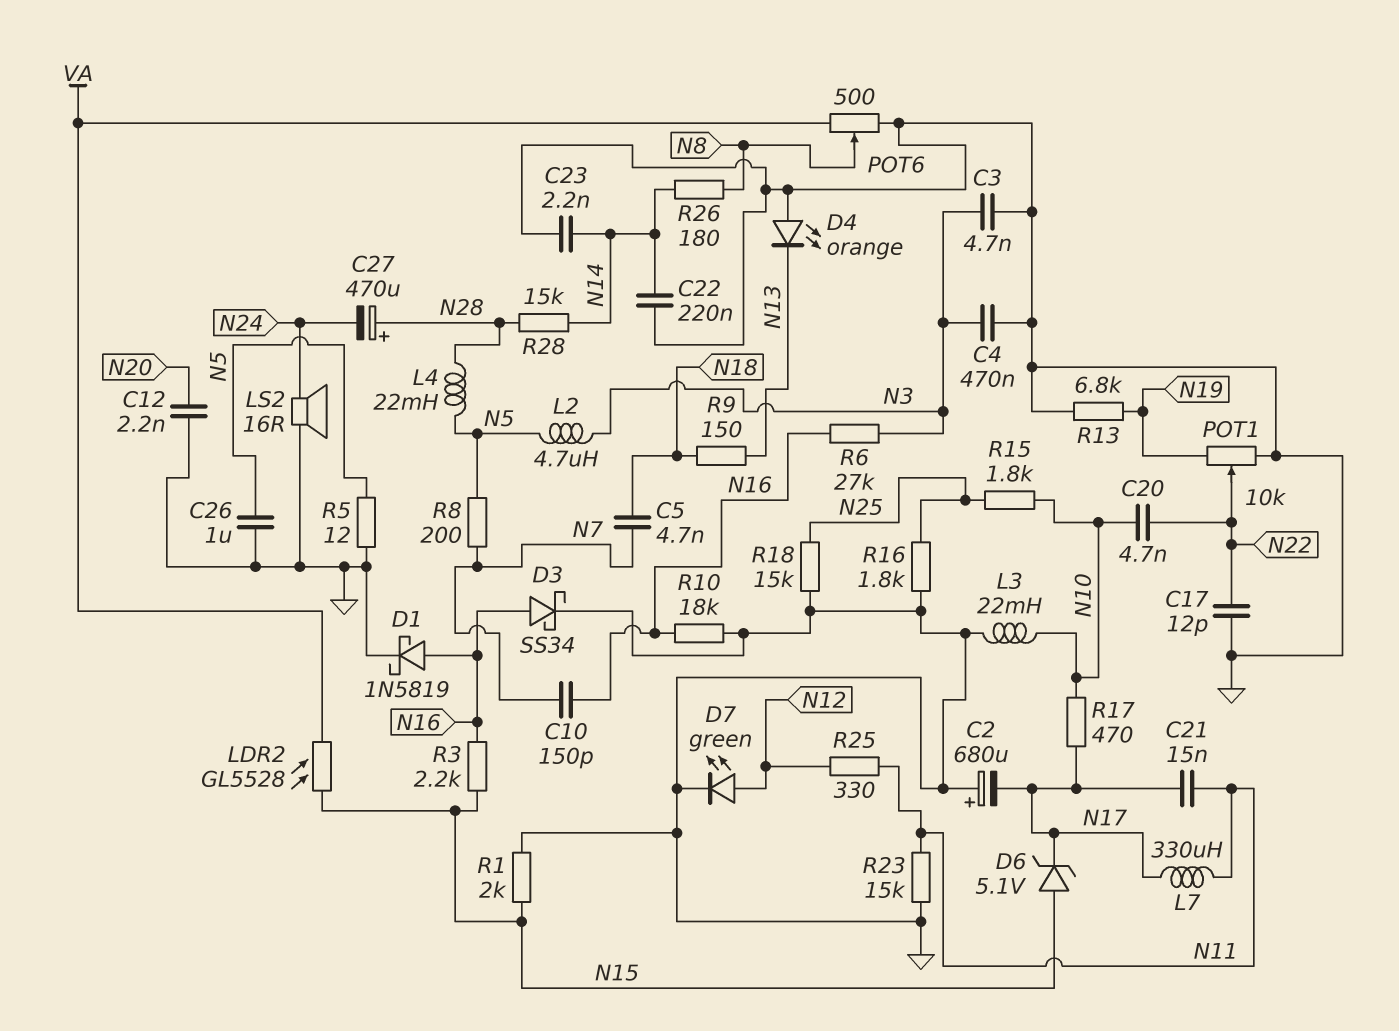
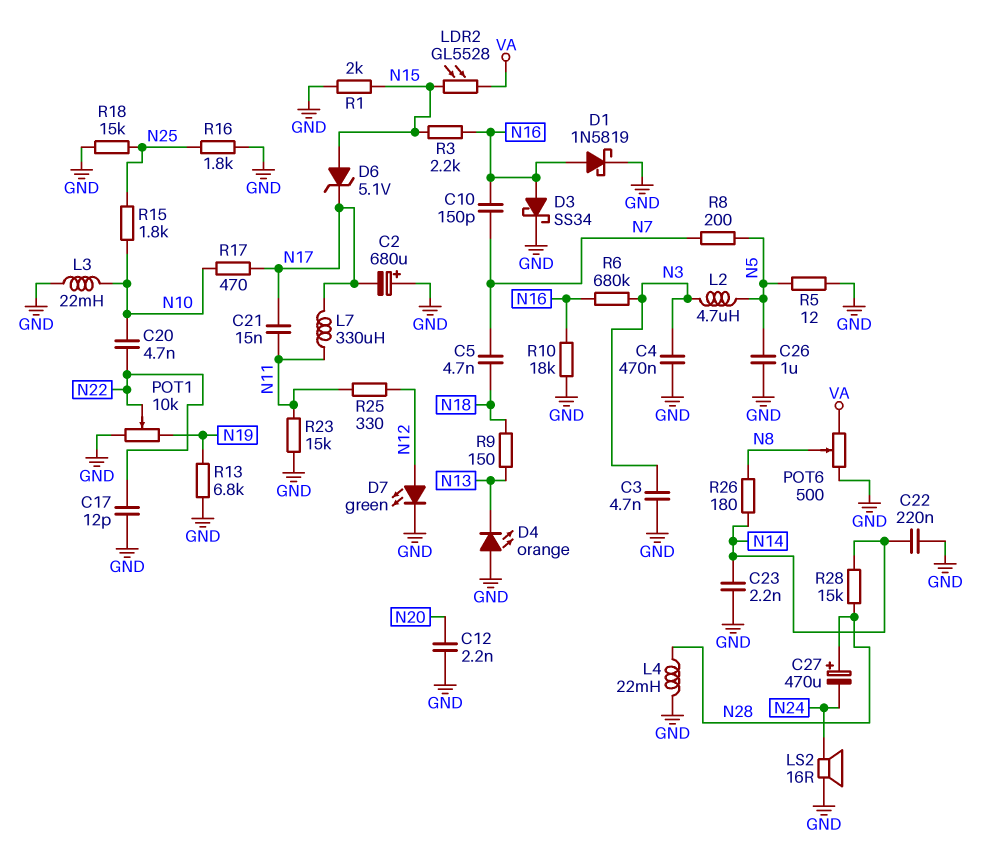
L4: 22mH (N5, N28) -> 22mH (GND, N28)
R6: 27k (N3, N16) -> 680k (N3, N16)

